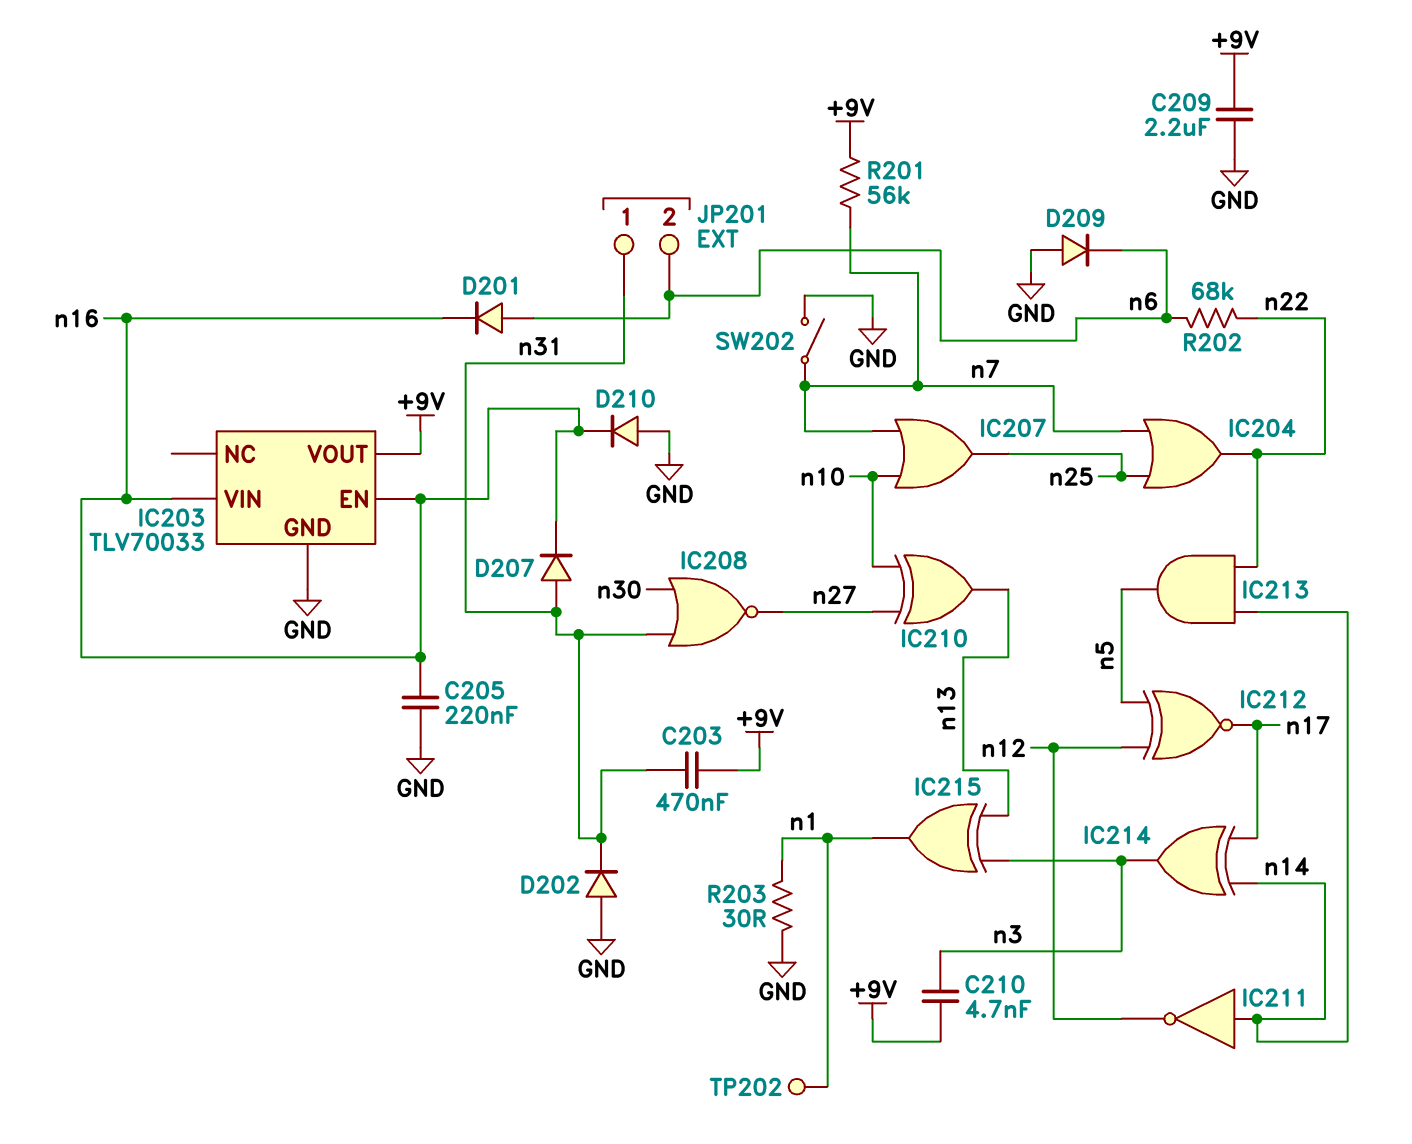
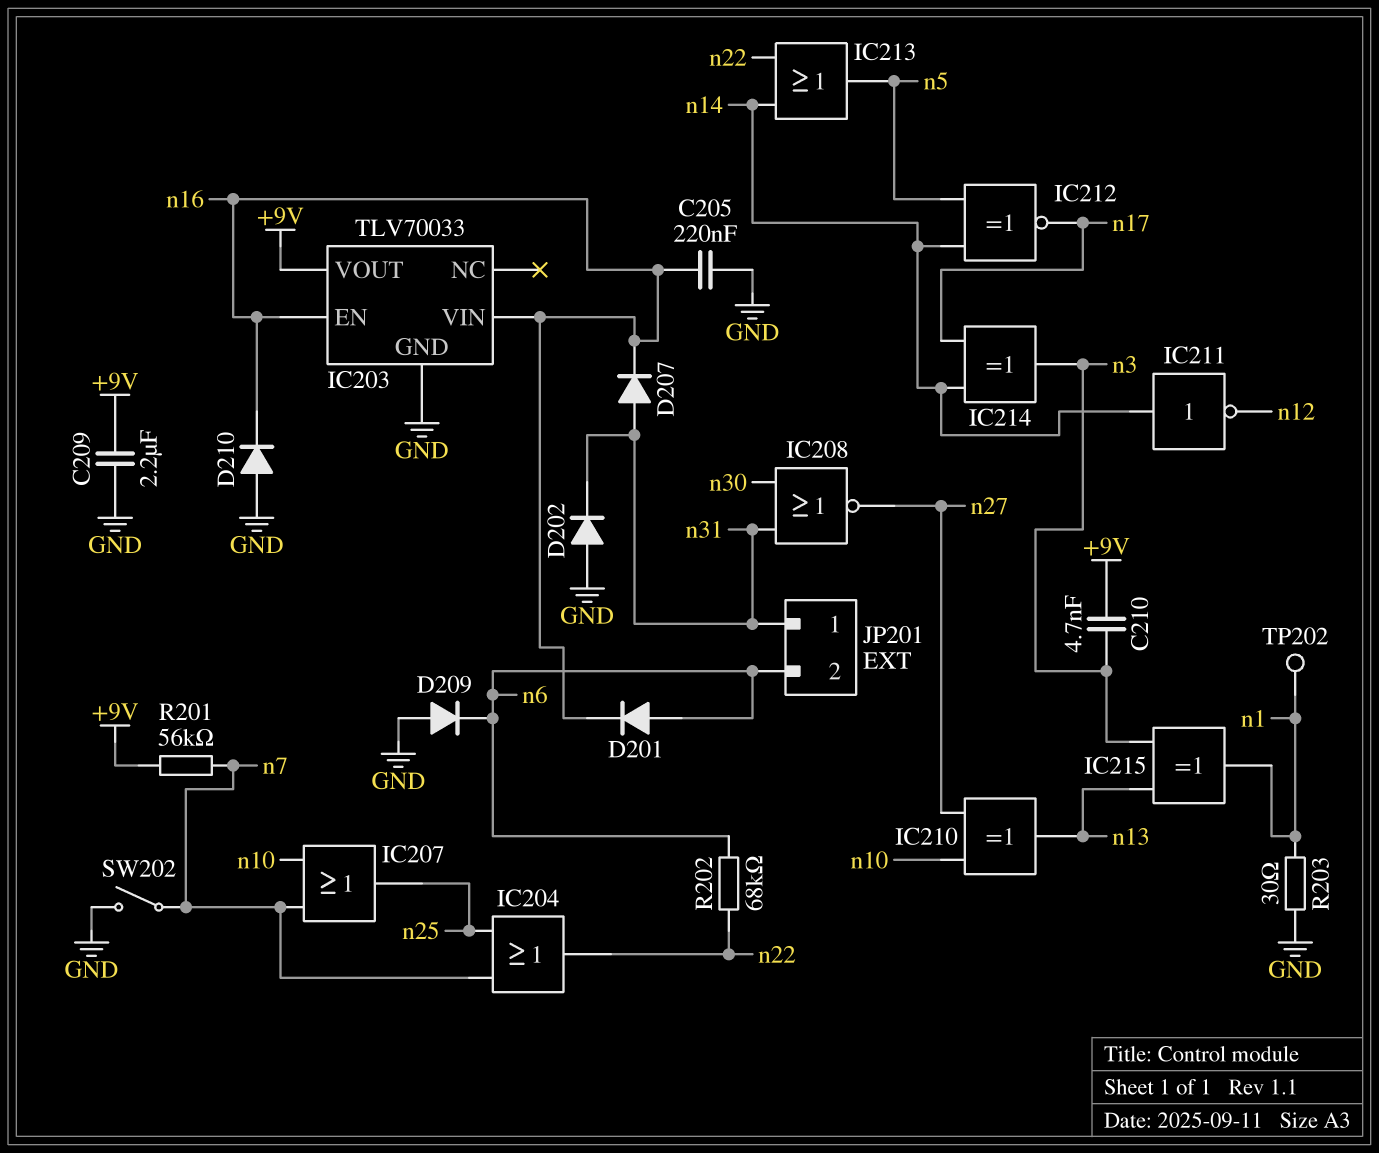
C203: 470nF (+9V, n31) -> none
IC212: XNOR (in n5, in n12, out n17) -> XNOR (in n5, in n14, out n17)
IC213: AND (in n14, in n22, out n5) -> OR (in n14, in n22, out n5)

